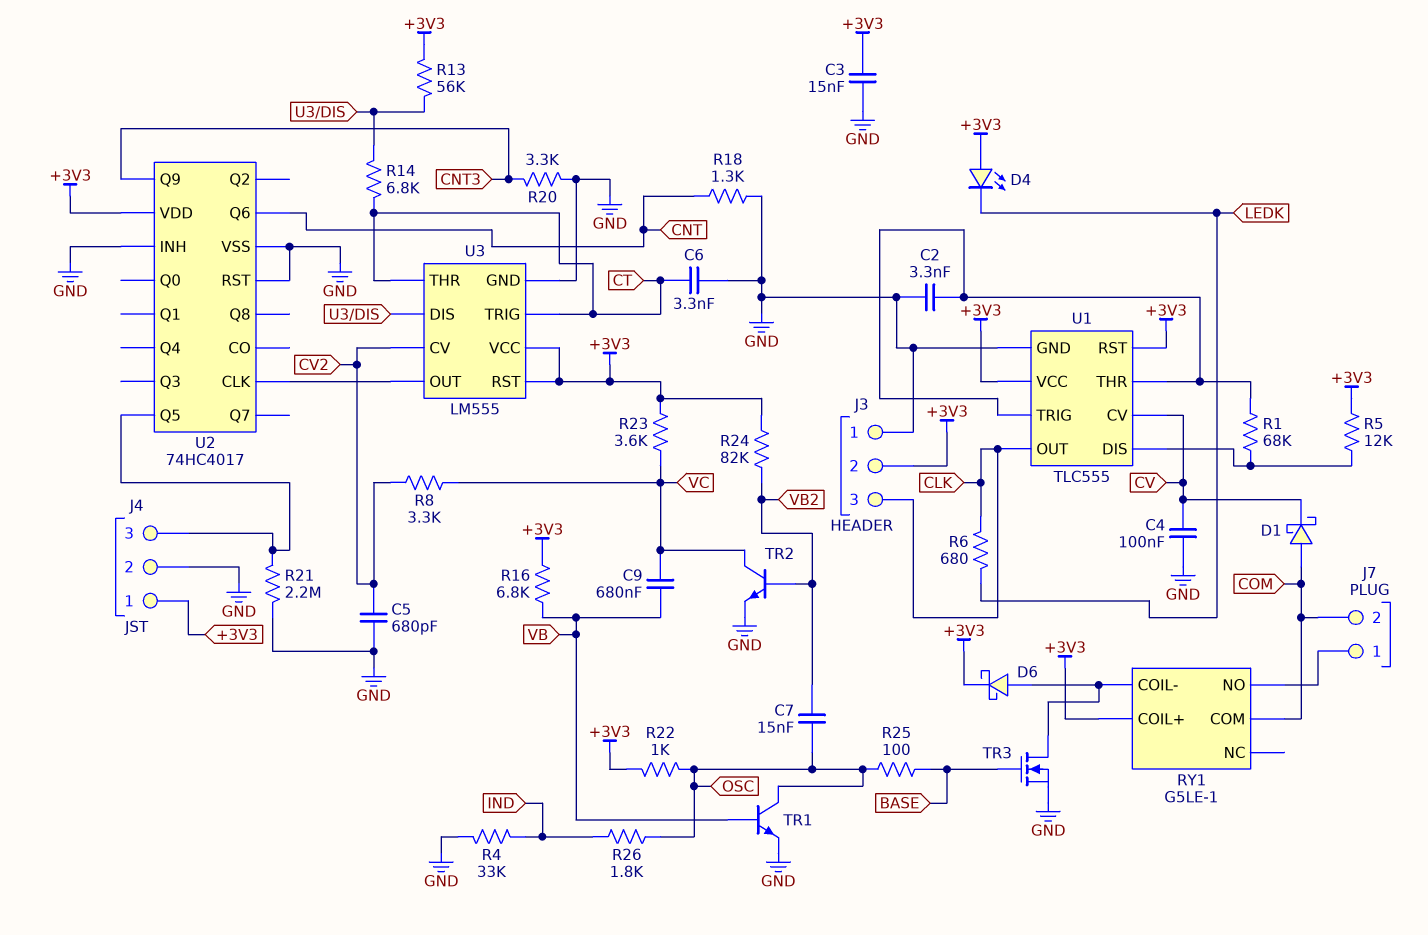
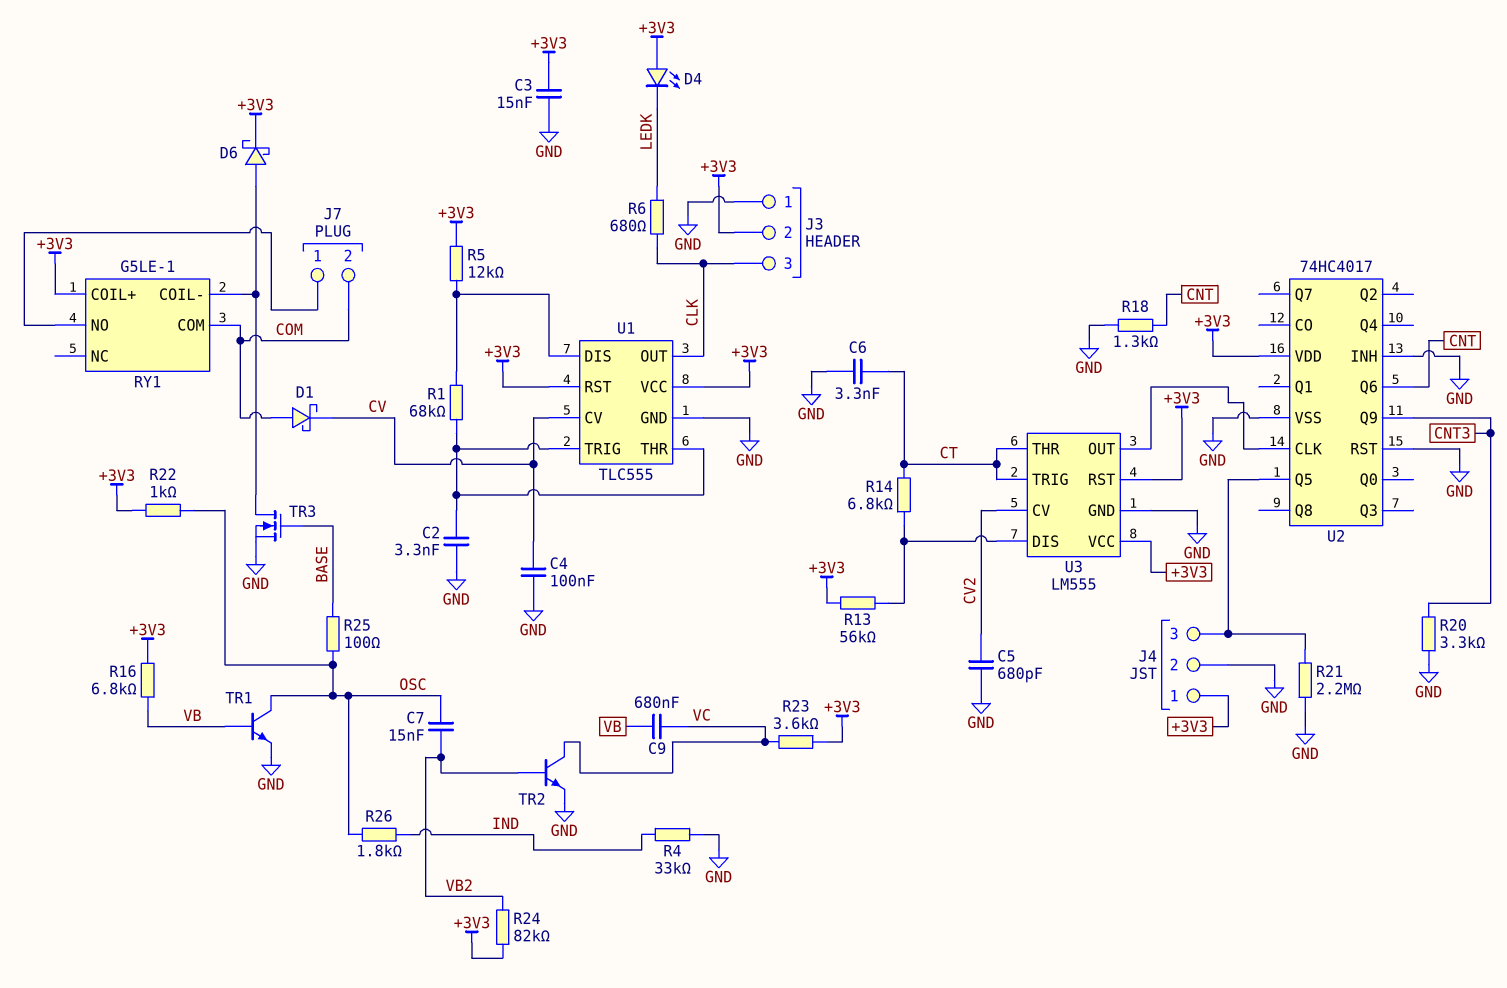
R8: 3.3k (CV2, VC) -> none

